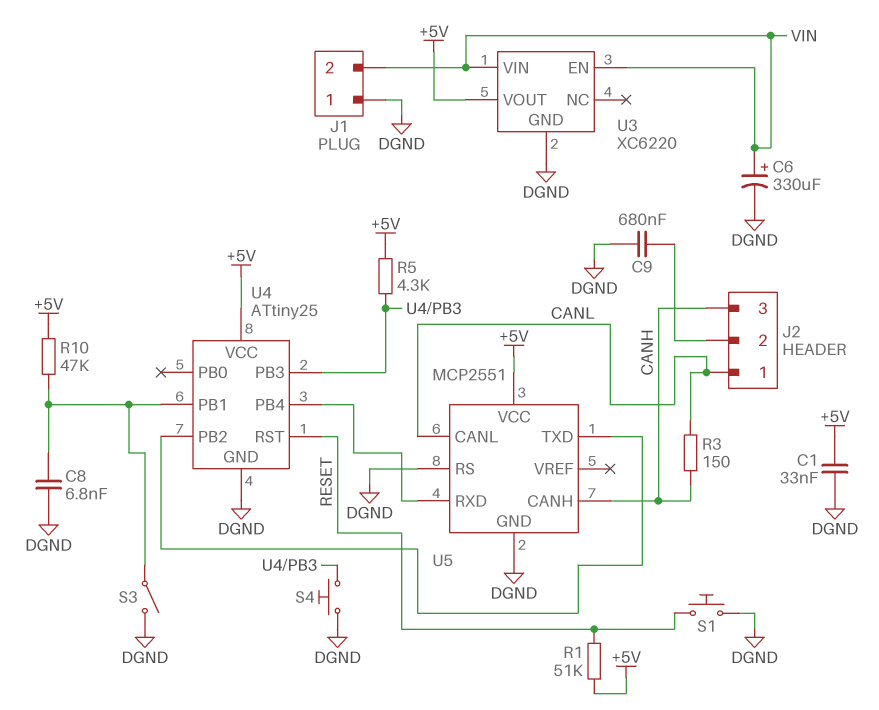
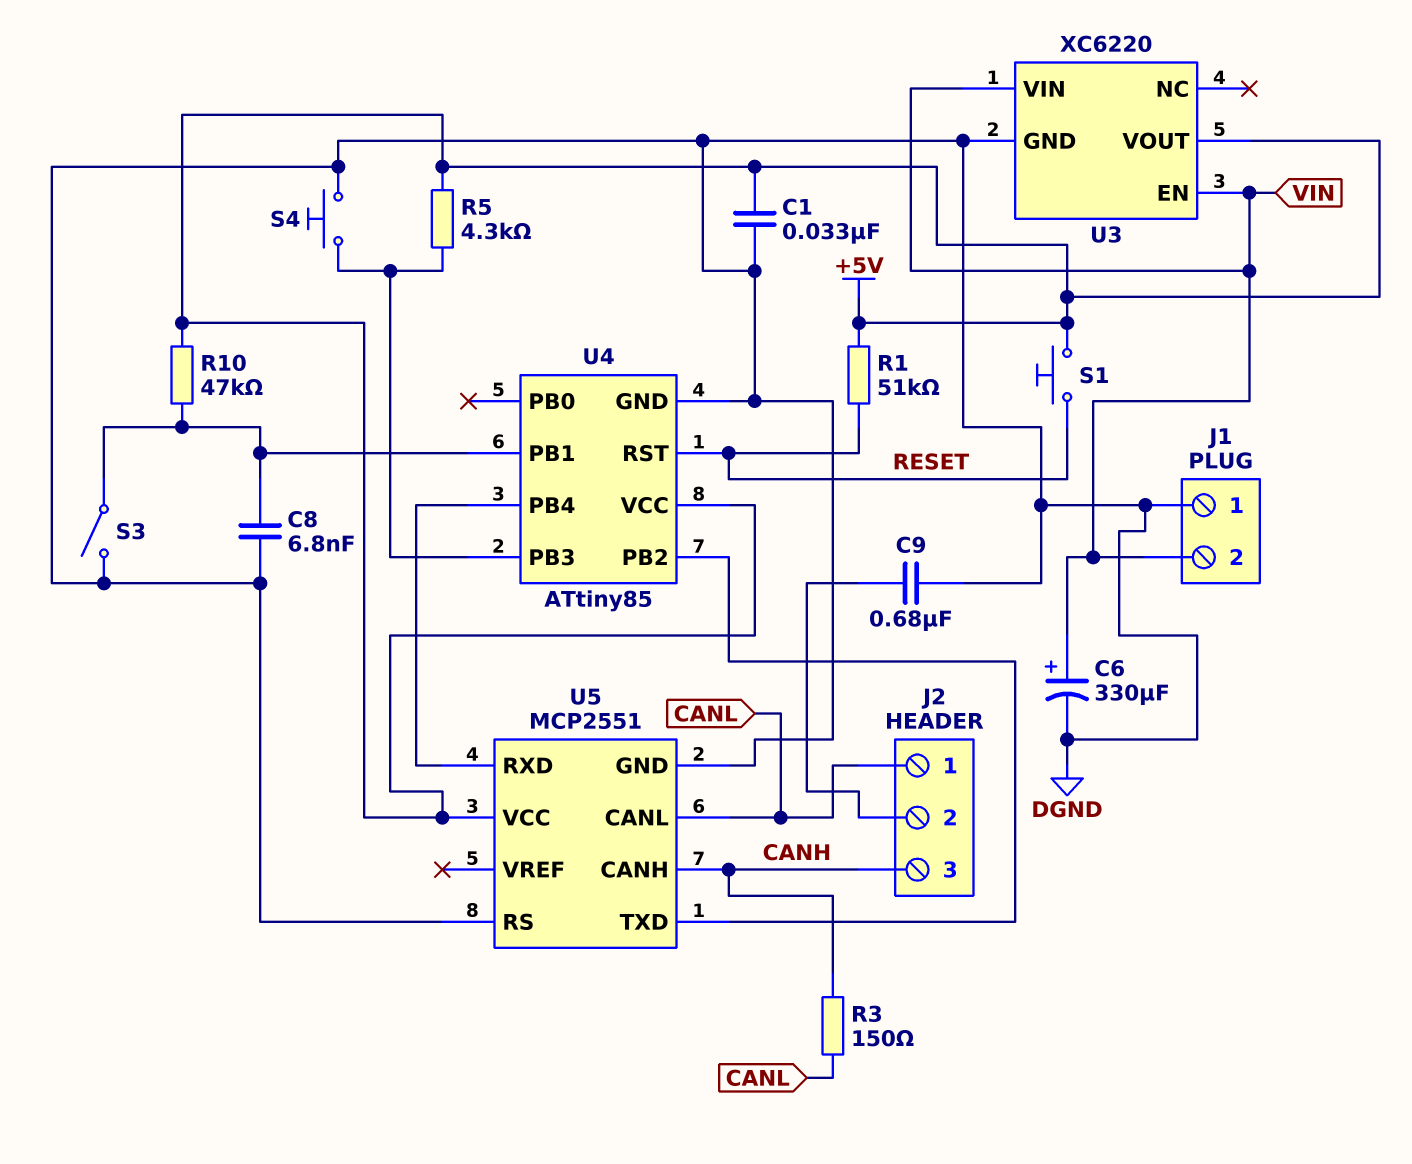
S1: button (DGND, RESET) -> button (+5V, RESET)
U4: ATtiny25 -> ATtiny85

